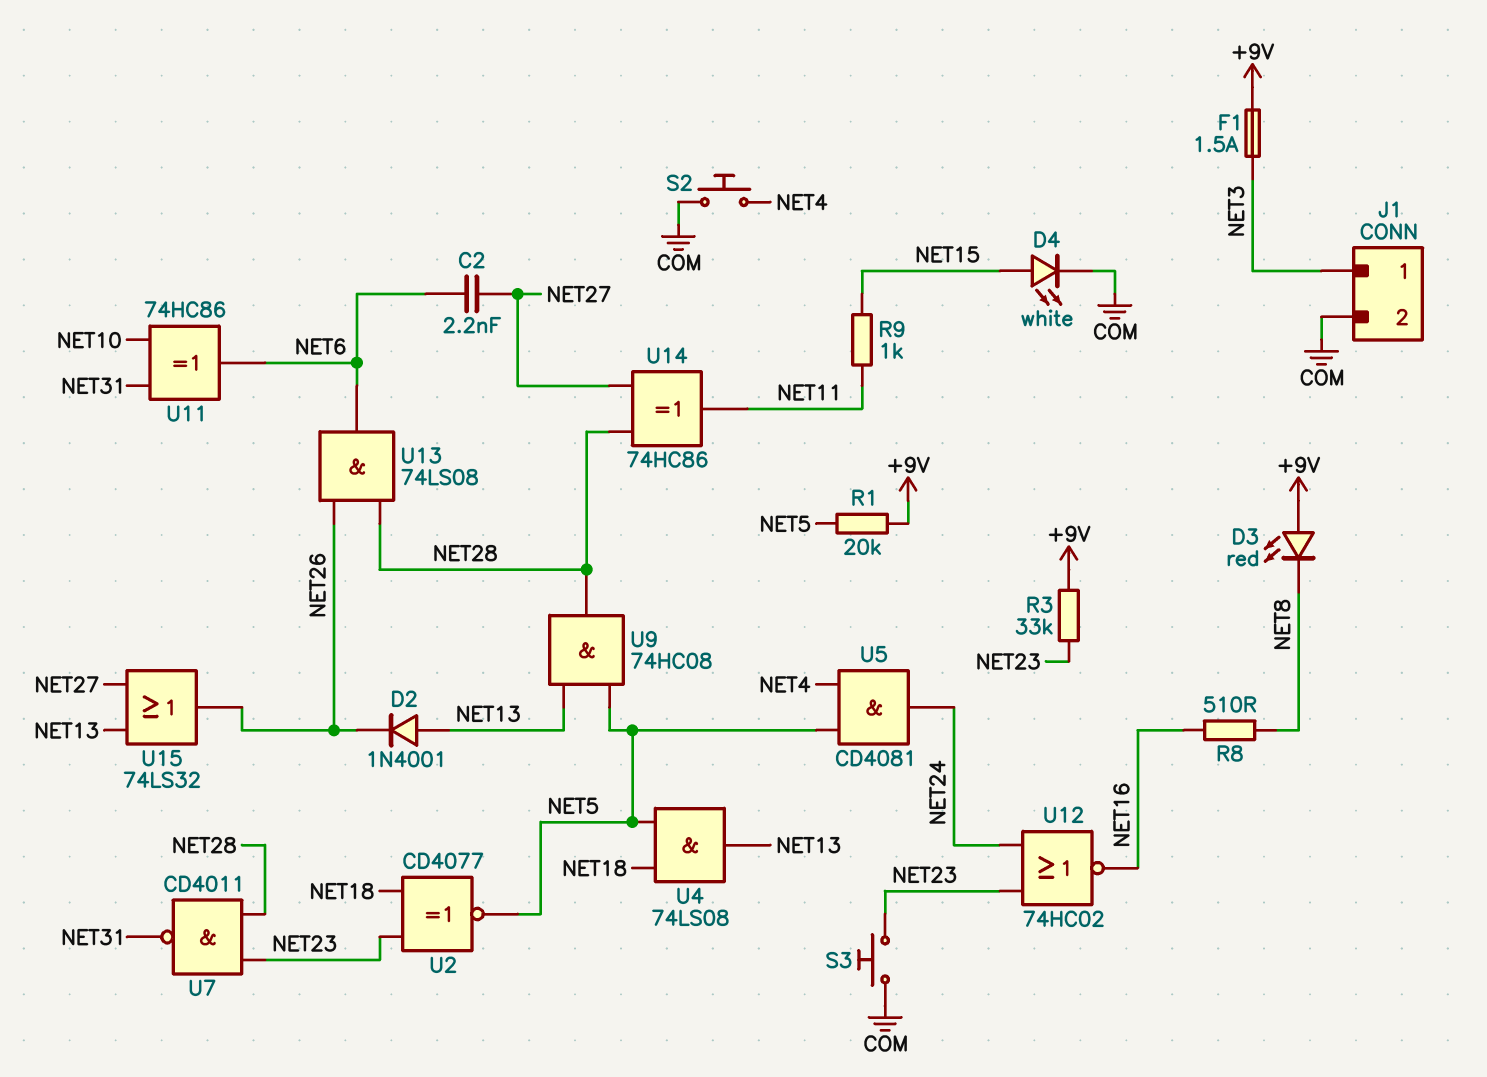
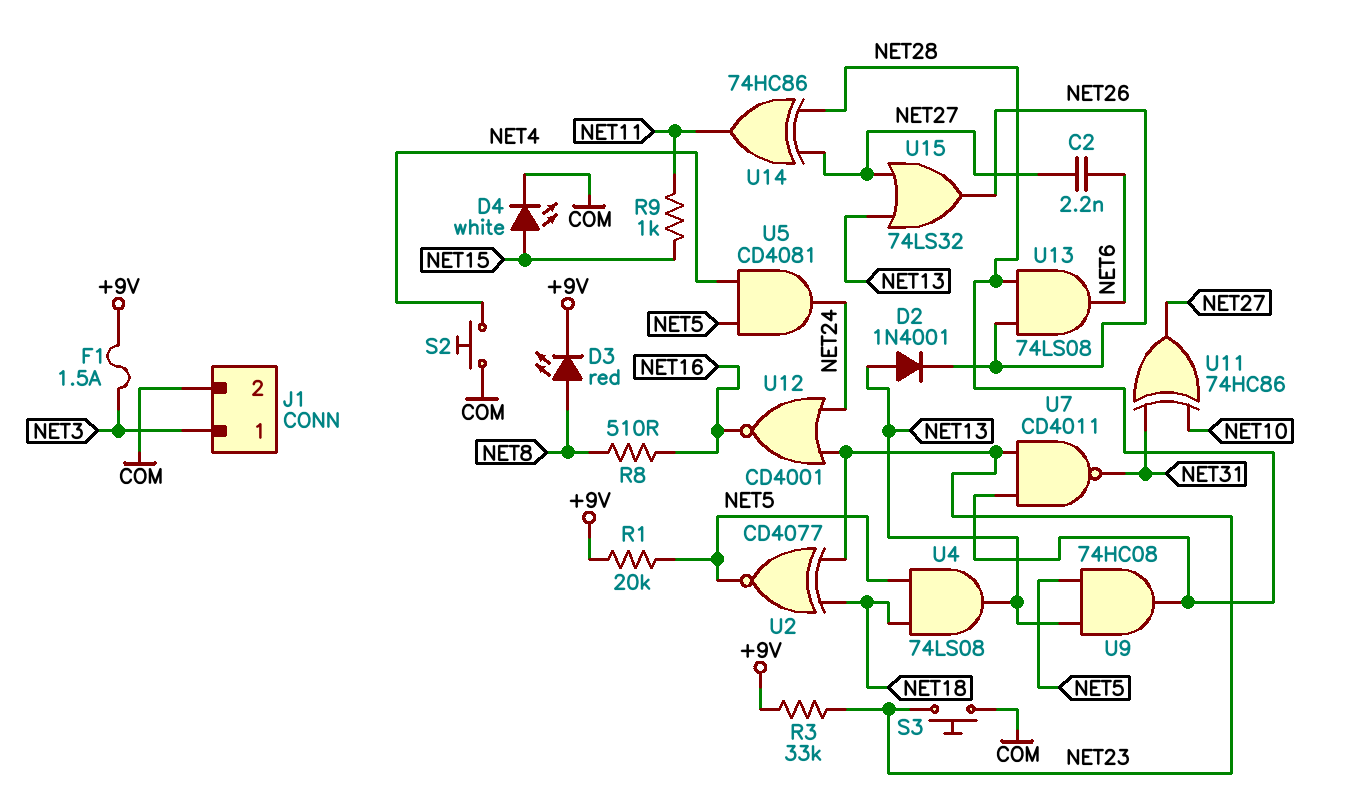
D3: LED red (A +9V, K NET8) -> LED red (A NET8, K +9V)
U11: XOR 74HC86 (in NET10, in NET31, out NET6) -> XOR 74HC86 (in NET10, in NET31, out NET27)
U12: NOR 74HC02 (in NET23, in NET24, out NET16) -> NOR CD4001 (in NET23, in NET24, out NET16)

